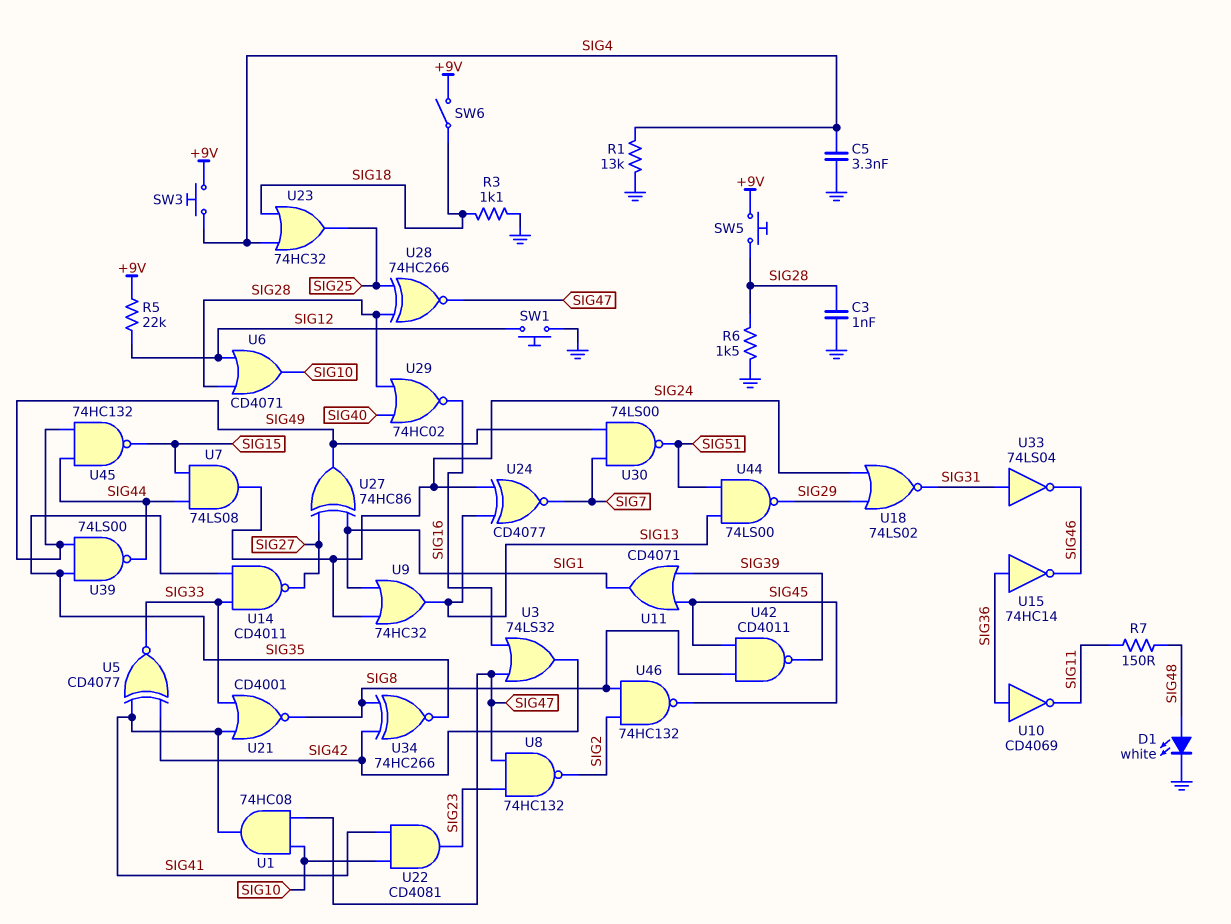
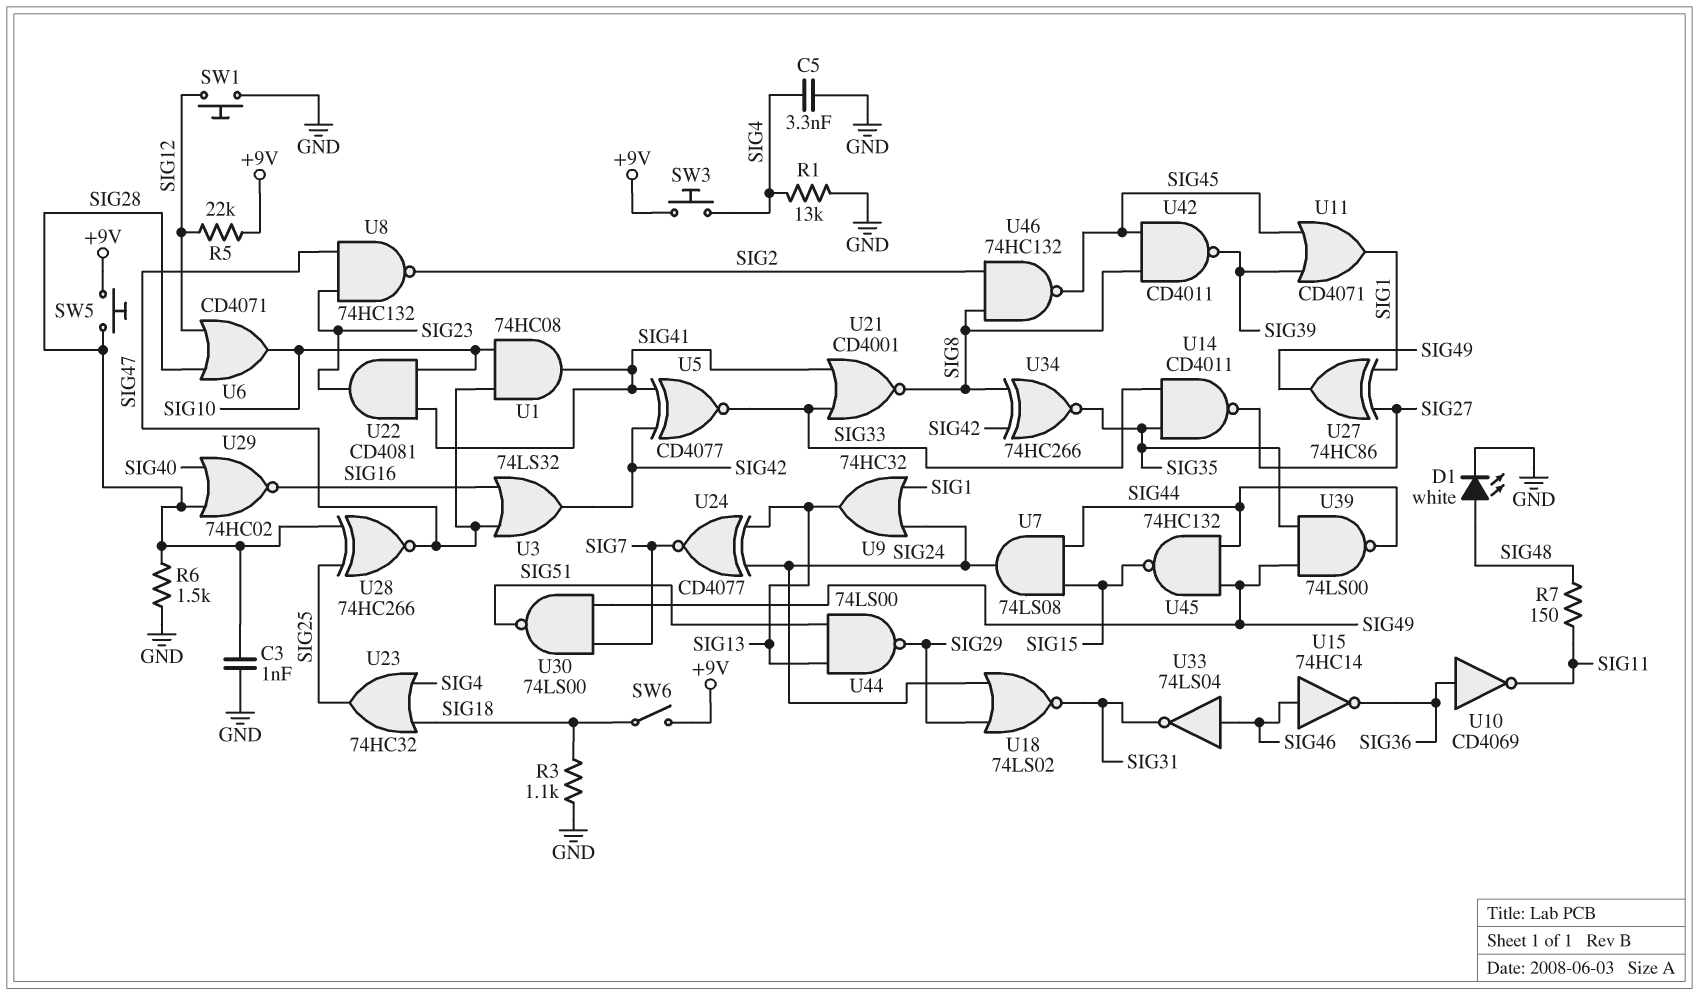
U15: NOT 74HC14 (in SIG36, out SIG46) -> NOT 74HC14 (in SIG46, out SIG36)
U33: NOT 74LS04 (in SIG31, out SIG46) -> NOT 74LS04 (in SIG46, out SIG31)

